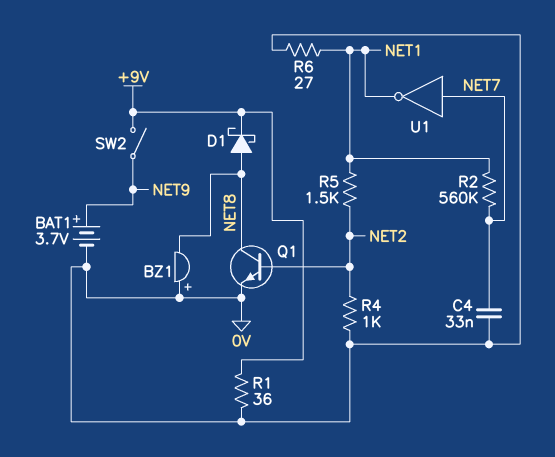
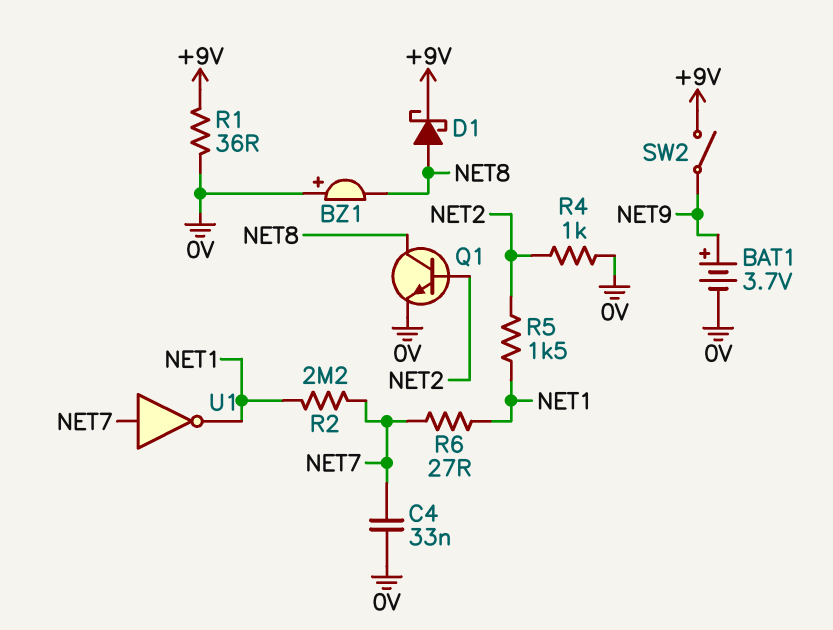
R2: 560k (NET1, NET7) -> 2.2M (NET1, NET7)
R6: 27 (0V, NET1) -> 27 (NET1, NET7)

